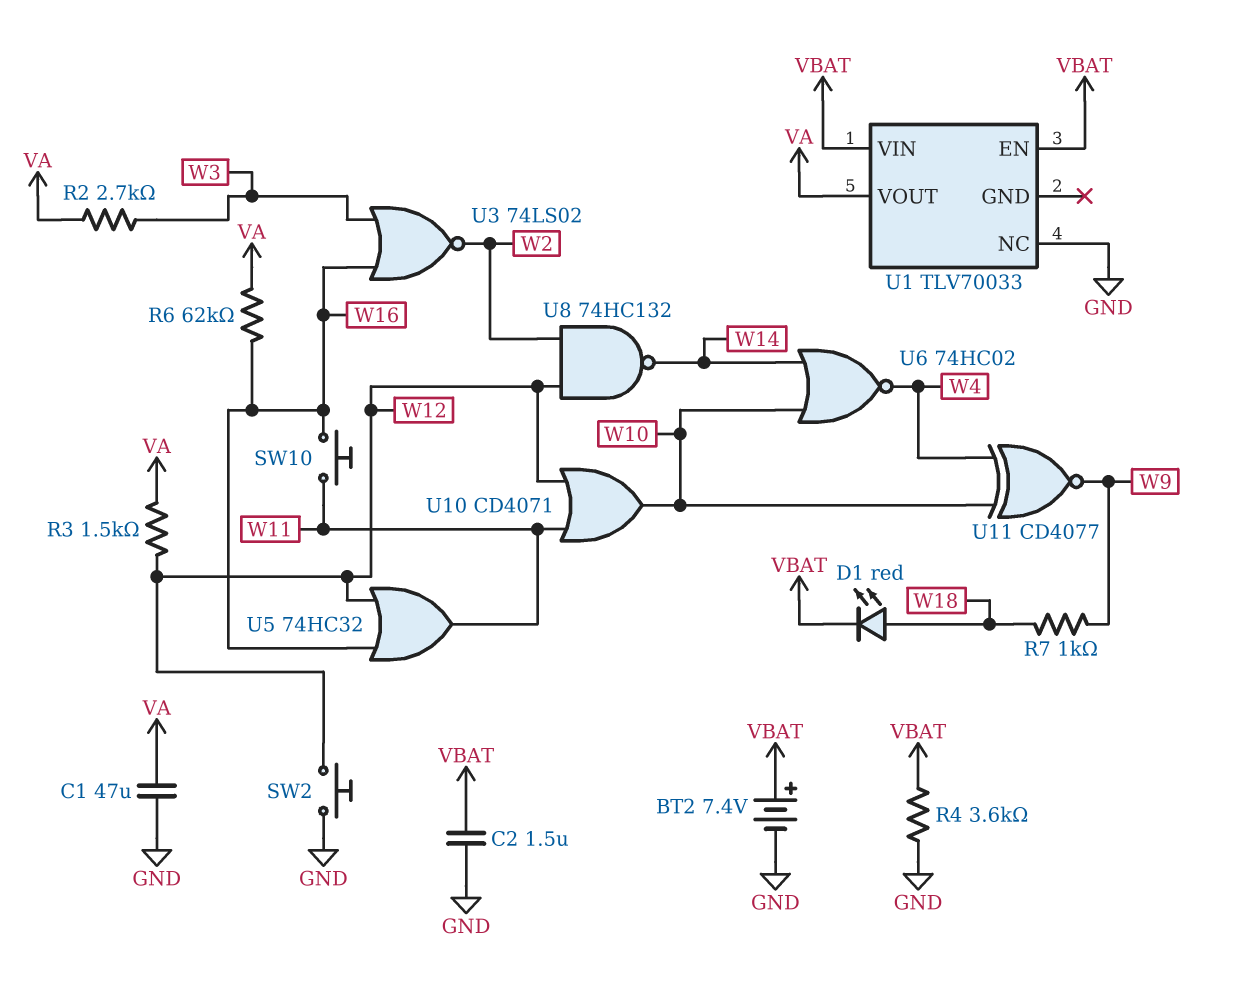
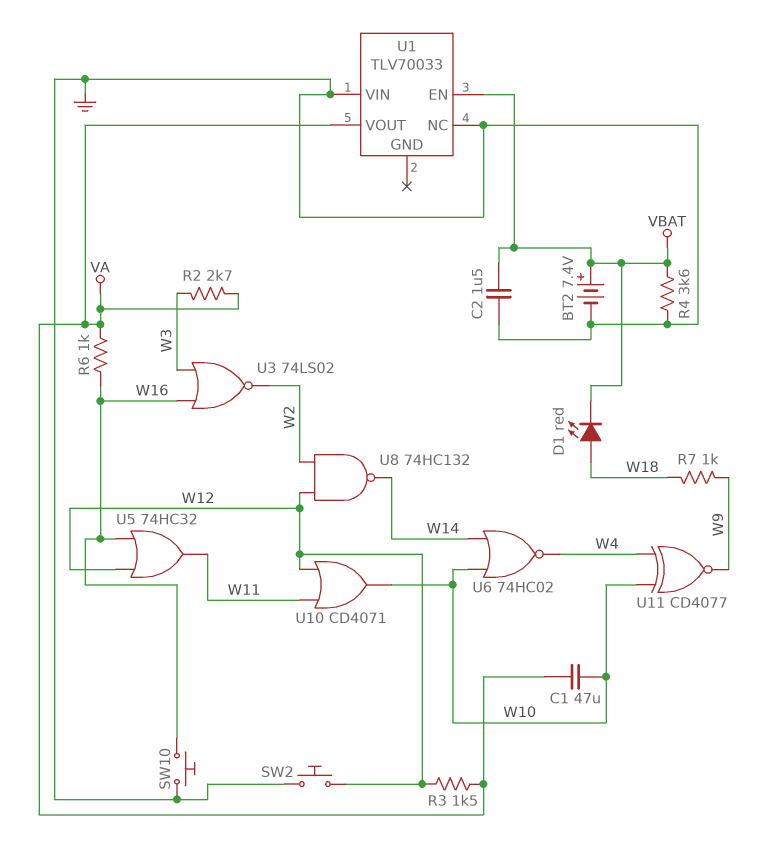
C1: 47uF (GND, VA) -> 47uF (VA, W10)
R6: 62k (VA, W16) -> 1k (VA, W16)
SW10: button (W11, W16) -> button (GND, W16)
U1 pin VIN: VBAT -> GND

